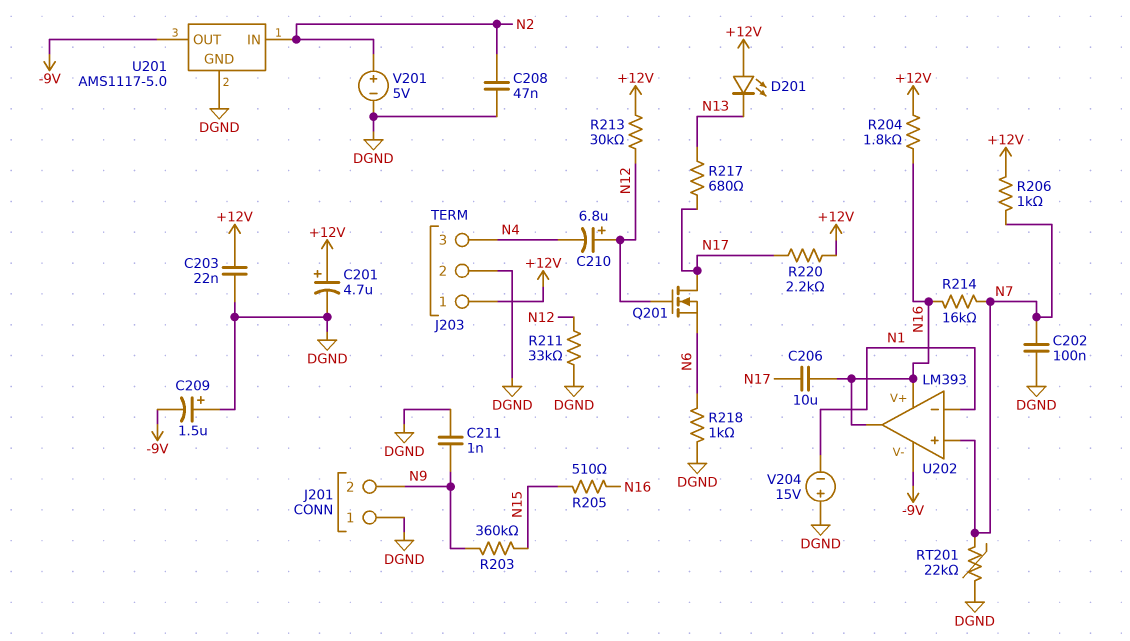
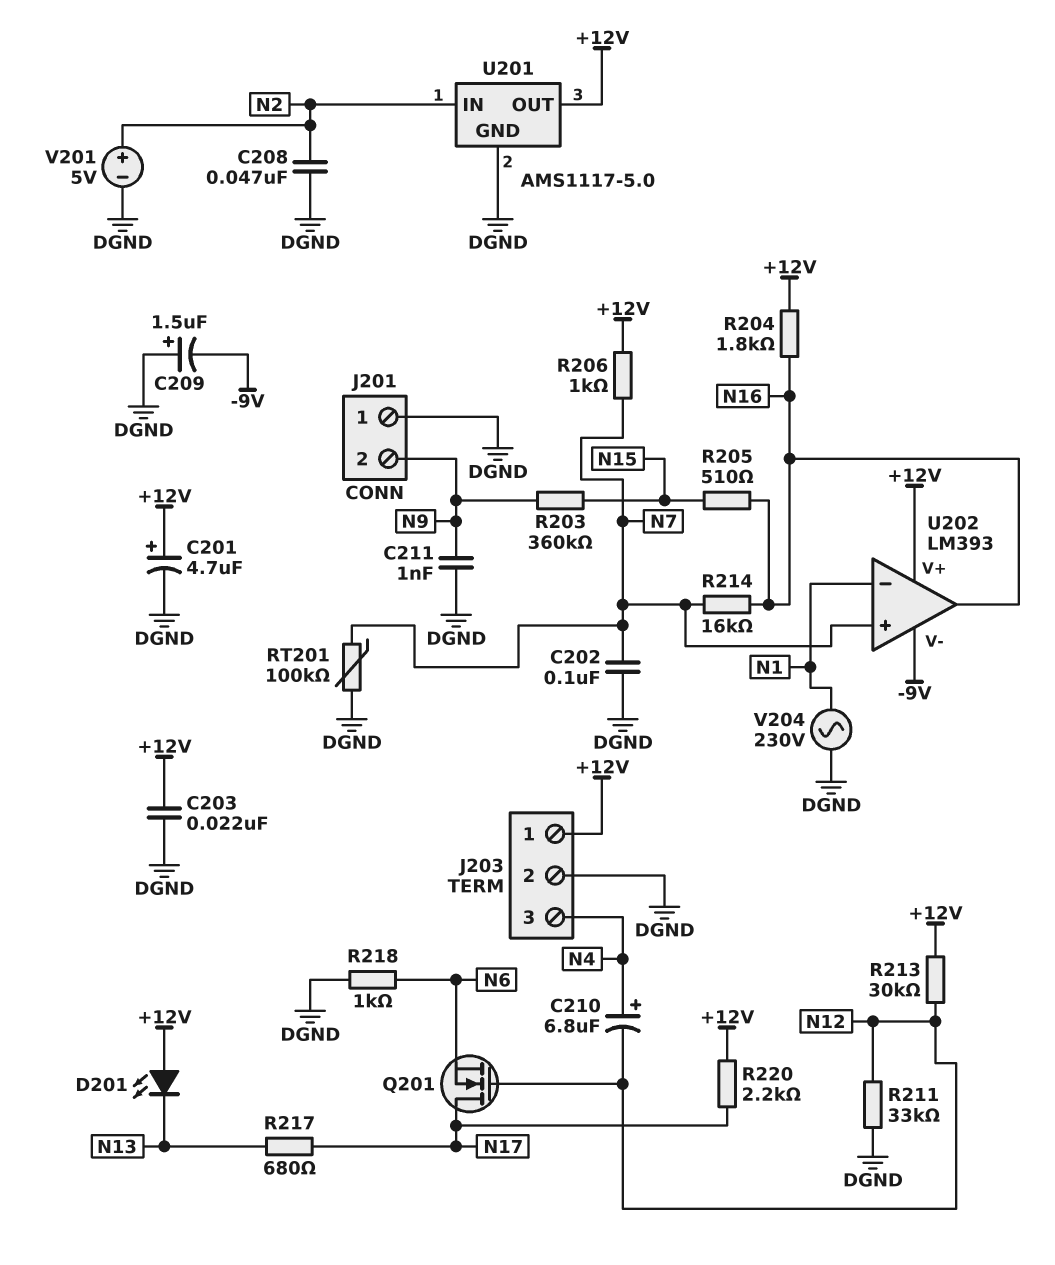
C206: 10uF (N16, N17) -> none
C210: 6.8uF (plus N12, minus N4) -> 6.8uF (plus N4, minus N12)
RT201: 22k (DGND, N7) -> 100k (DGND, N7)
U201 pin OUT: -9V -> +12V
U202 pin V+: N16 -> +12V
V204: 15V (plus DGND, minus N1) -> AC 230V (DGND, N1)

